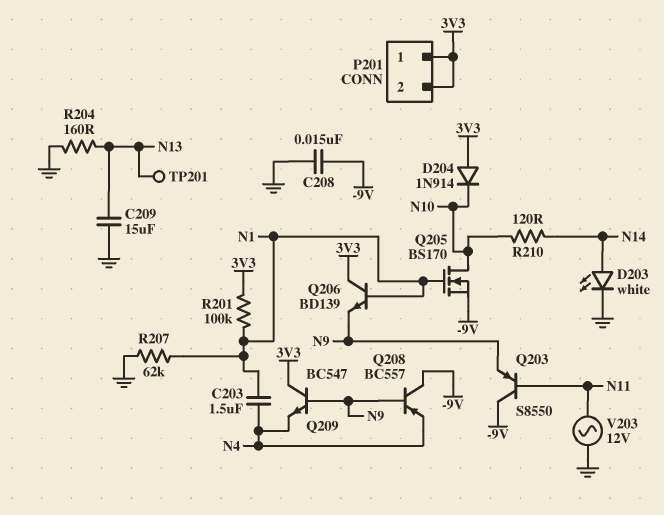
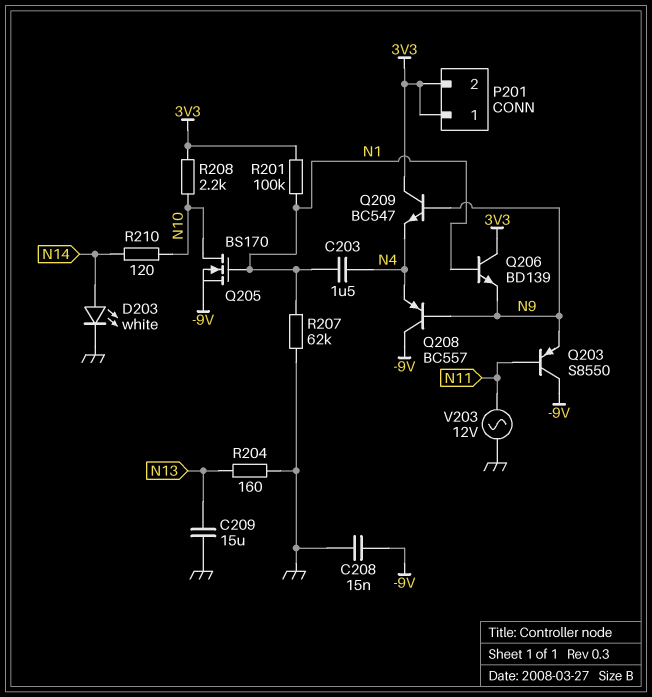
D204: diode 1N914 (A 3V3, K N10) -> none
R208: none -> 2.2k (3V3, N10)
TP201: test point (N13) -> none

